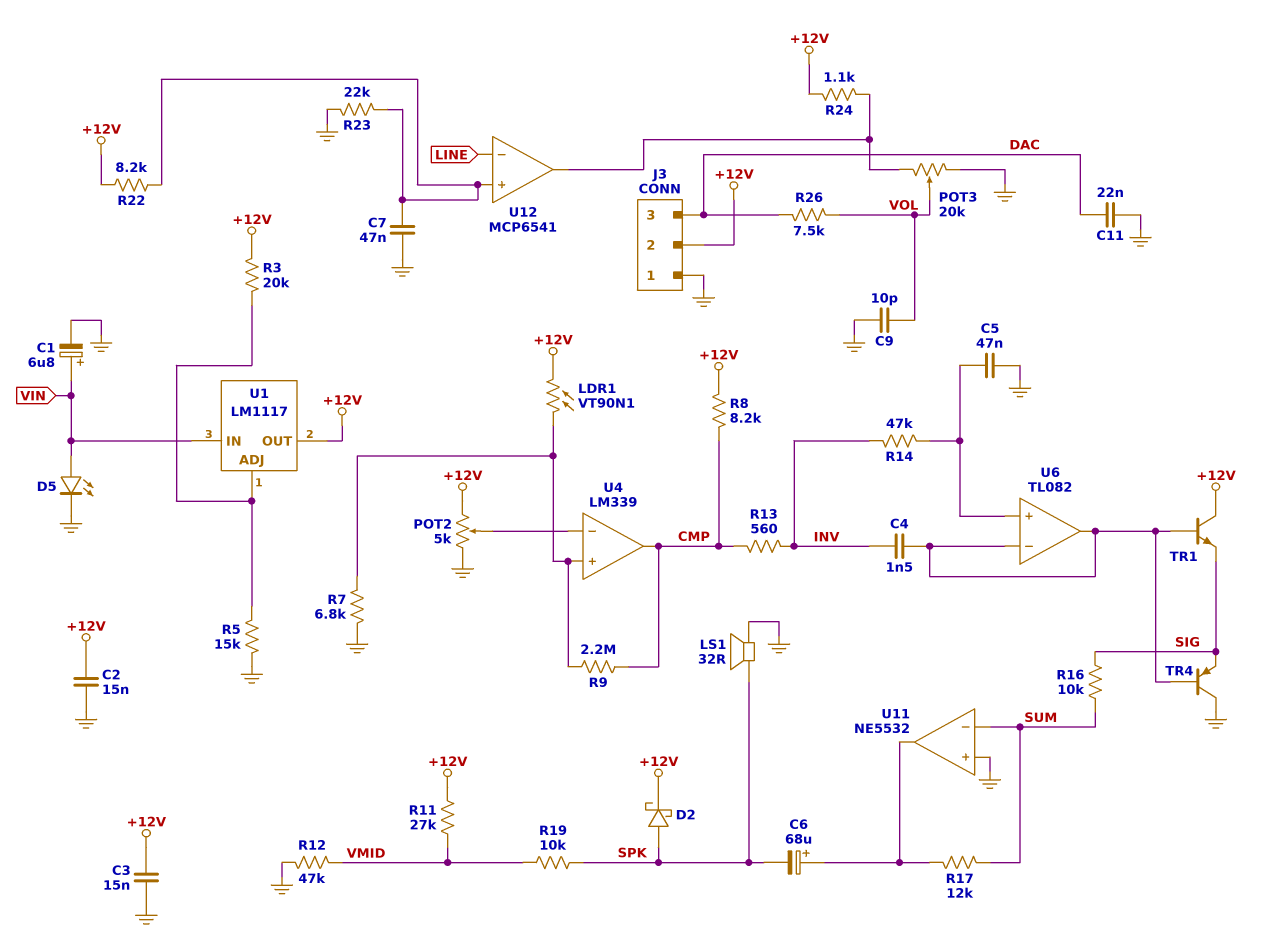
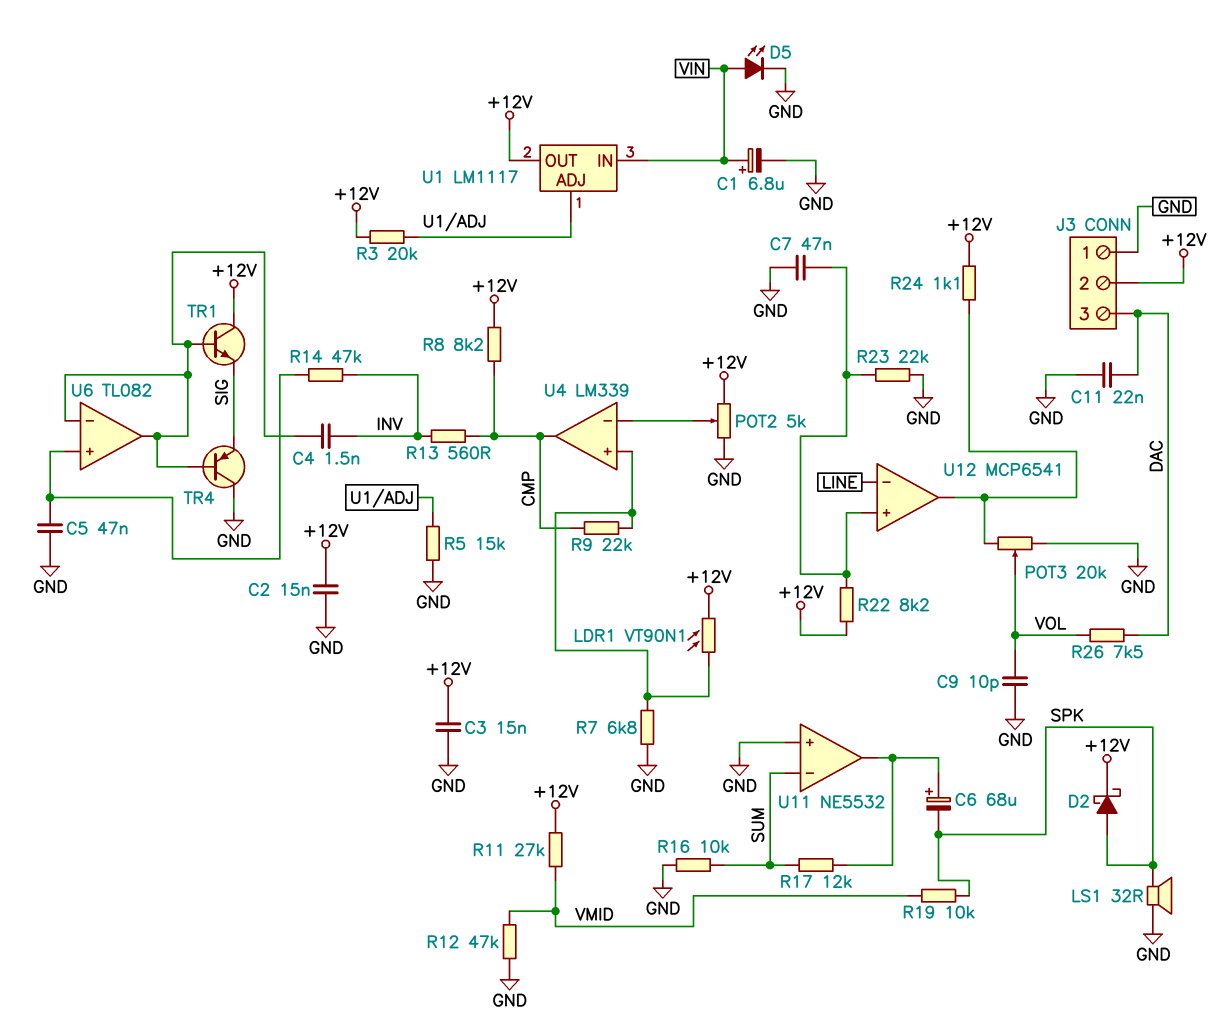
R9: 2.2M (CMP, U4/in+) -> 22k (CMP, U4/in+)
R16: 10k (SIG, SUM) -> 10k (GND, SUM)

